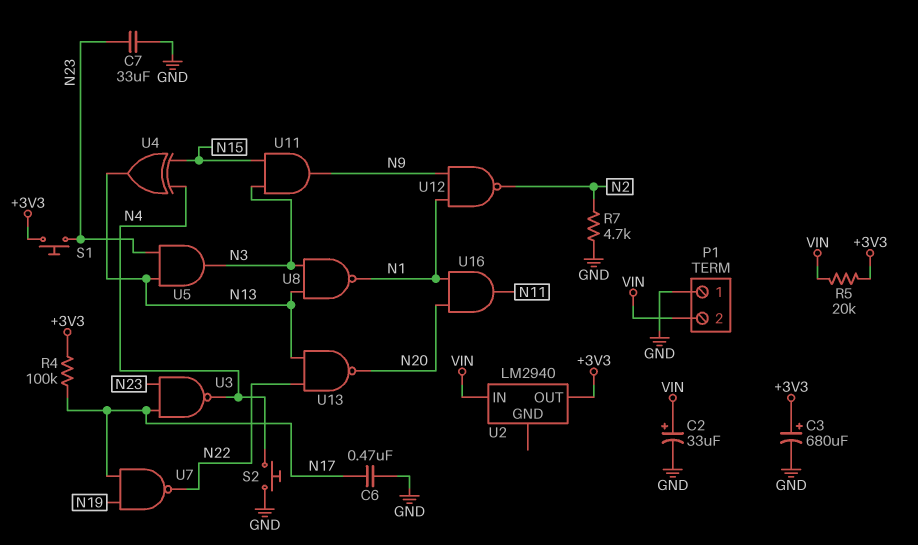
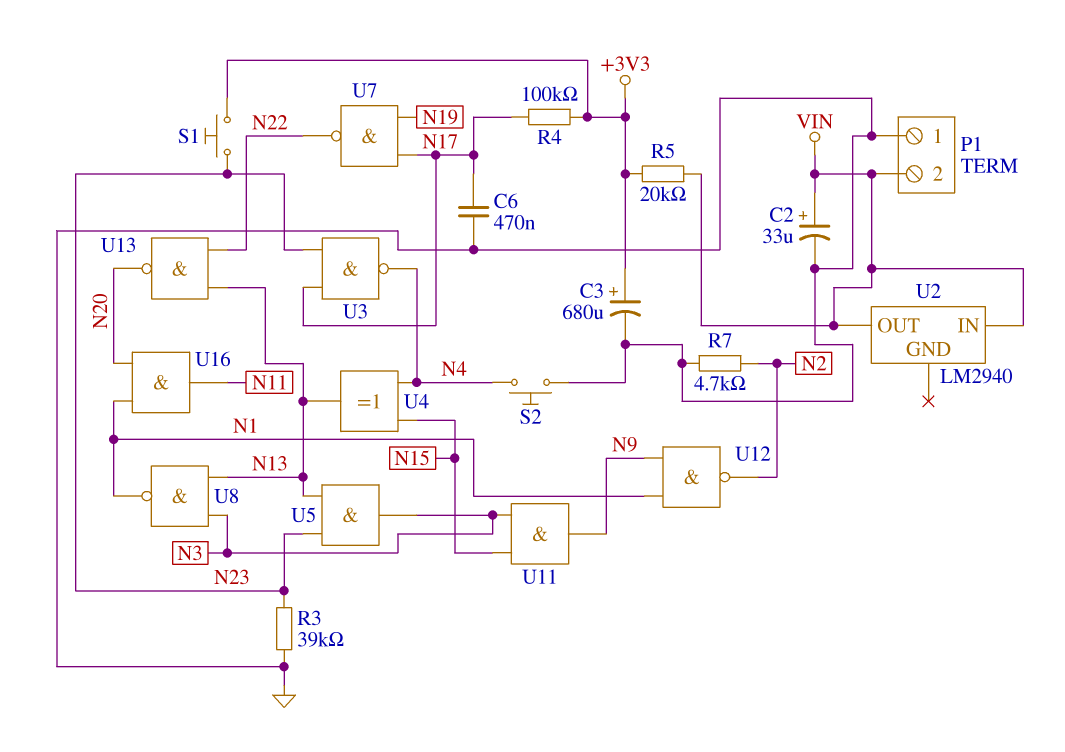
C7: 33uF (GND, N23) -> none
R3: none -> 39k (GND, N23)
U2 pin OUT: +3V3 -> VIN

